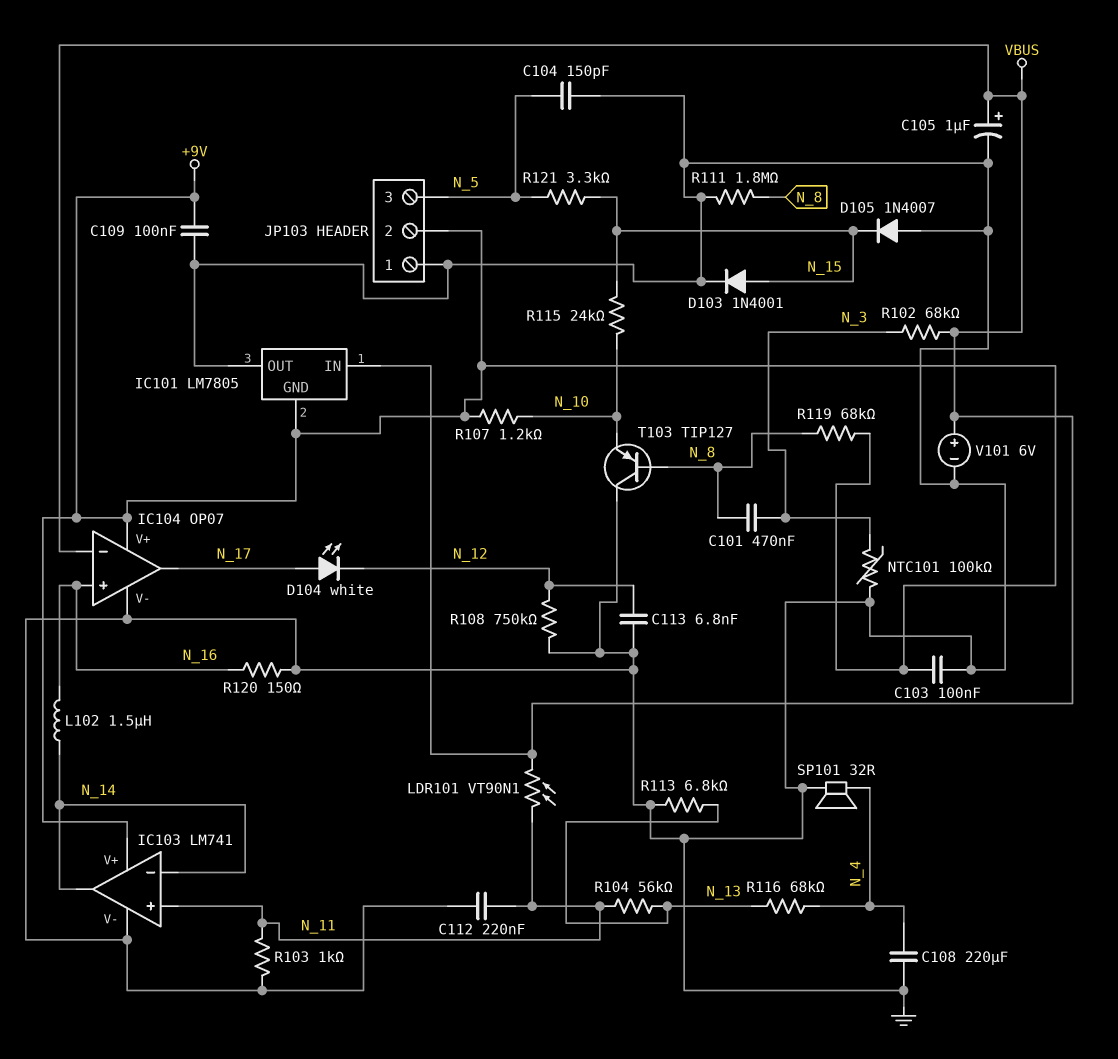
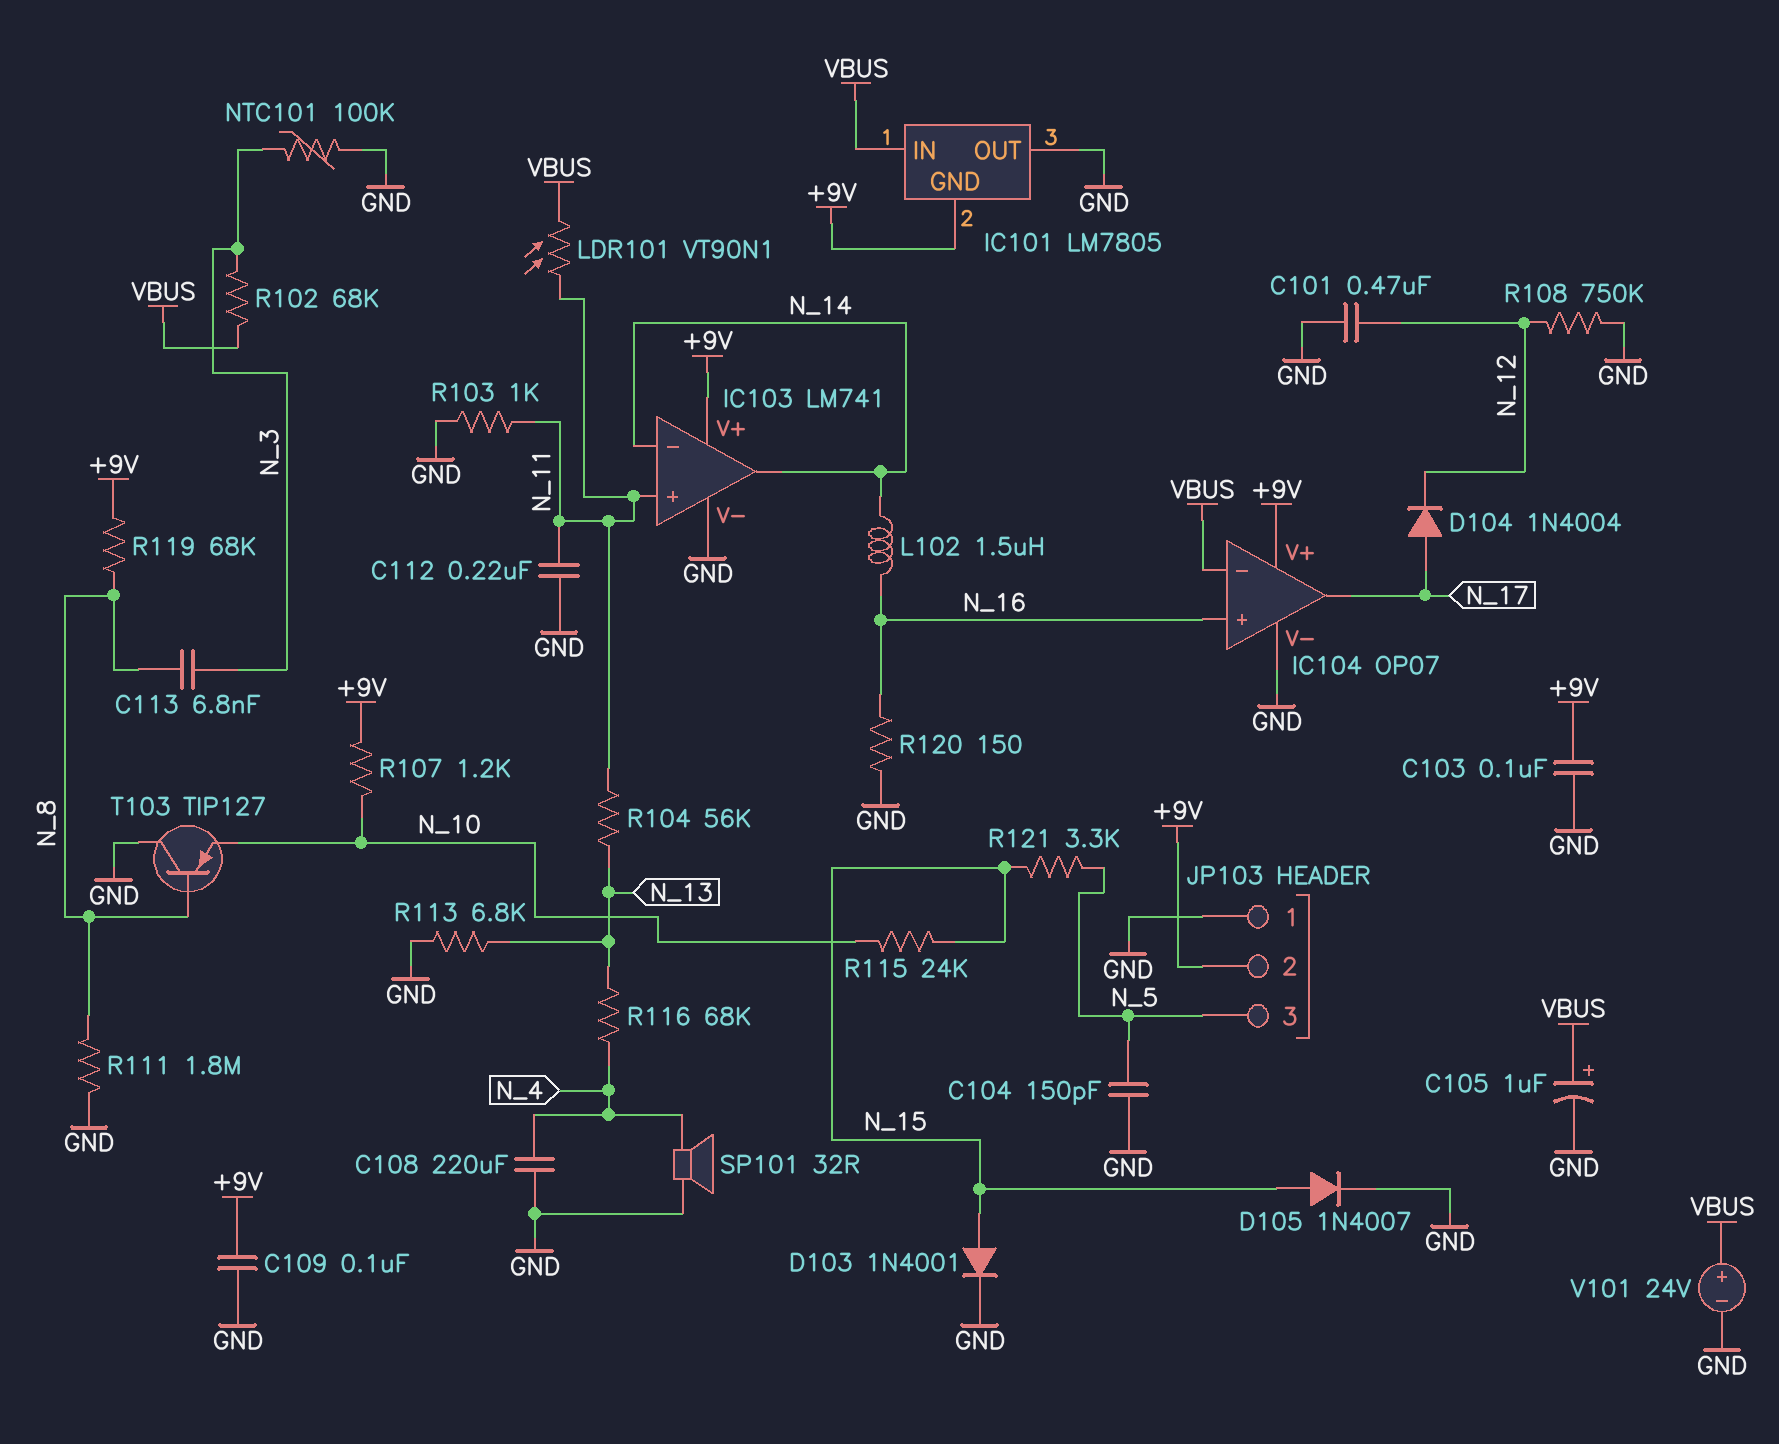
C101: 470nF (N_3, N_8) -> 470nF (GND, N_12)
C113: 6.8nF (GND, N_12) -> 6.8nF (N_3, N_8)
D104: LED white (A N_17, K N_12) -> diode 1N4004 (A N_17, K N_12)
D105: diode 1N4007 (A GND, K N_15) -> diode 1N4007 (A N_15, K GND)
V101: 6V (plus VBUS, minus GND) -> 24V (plus VBUS, minus GND)

